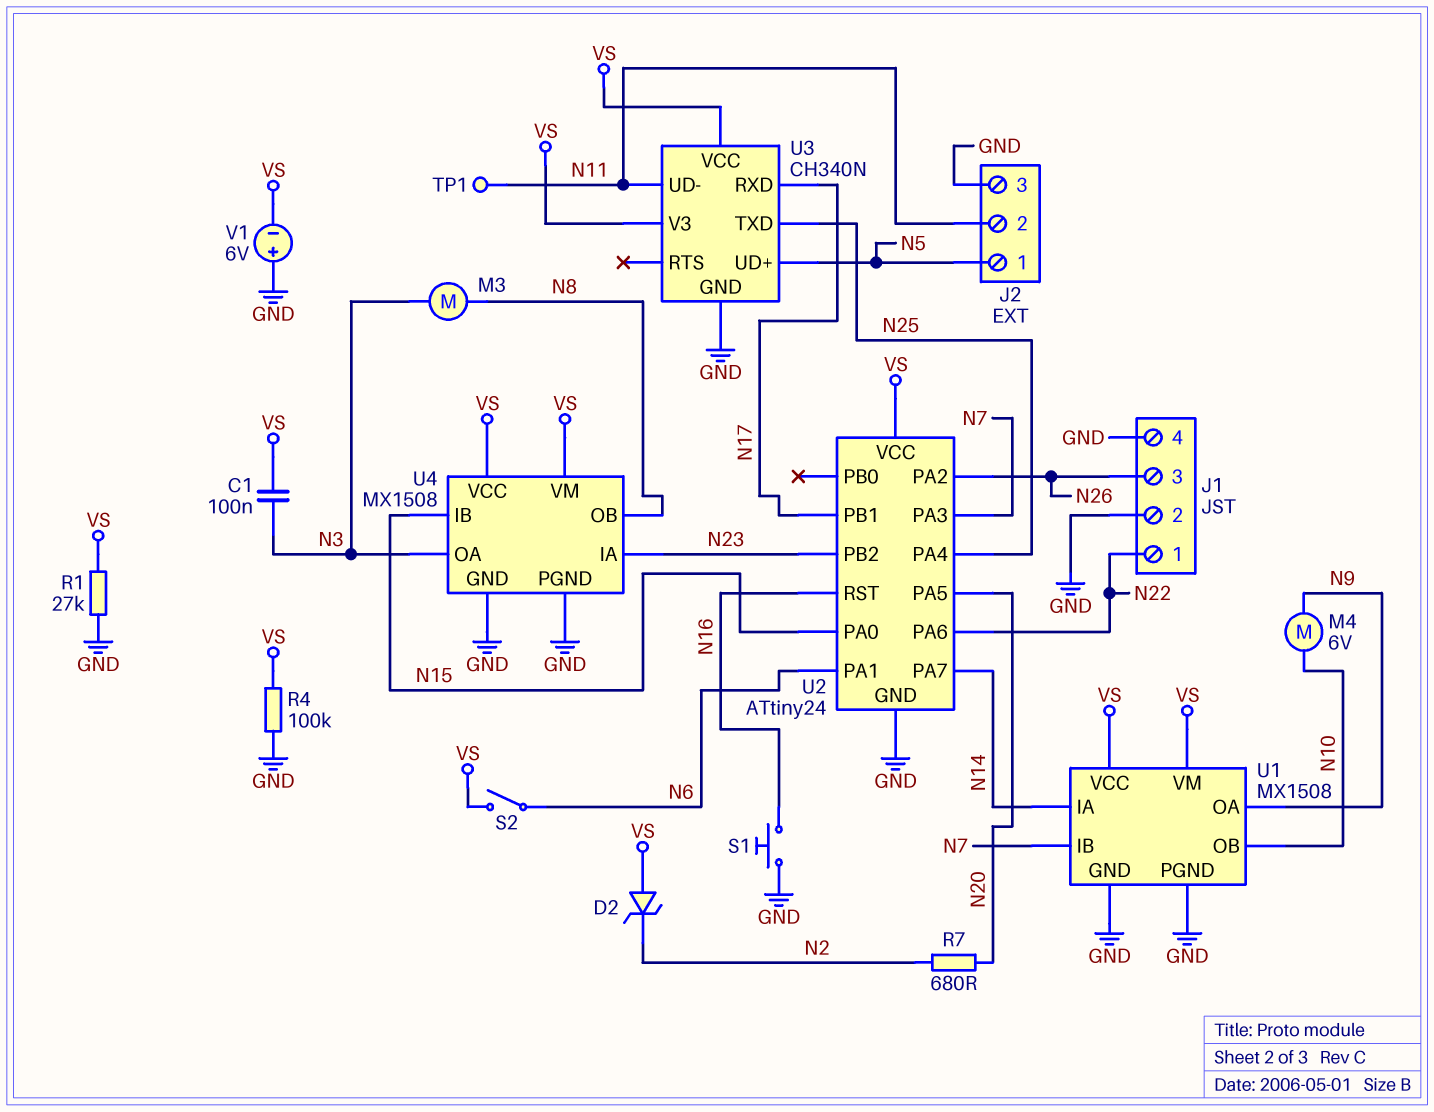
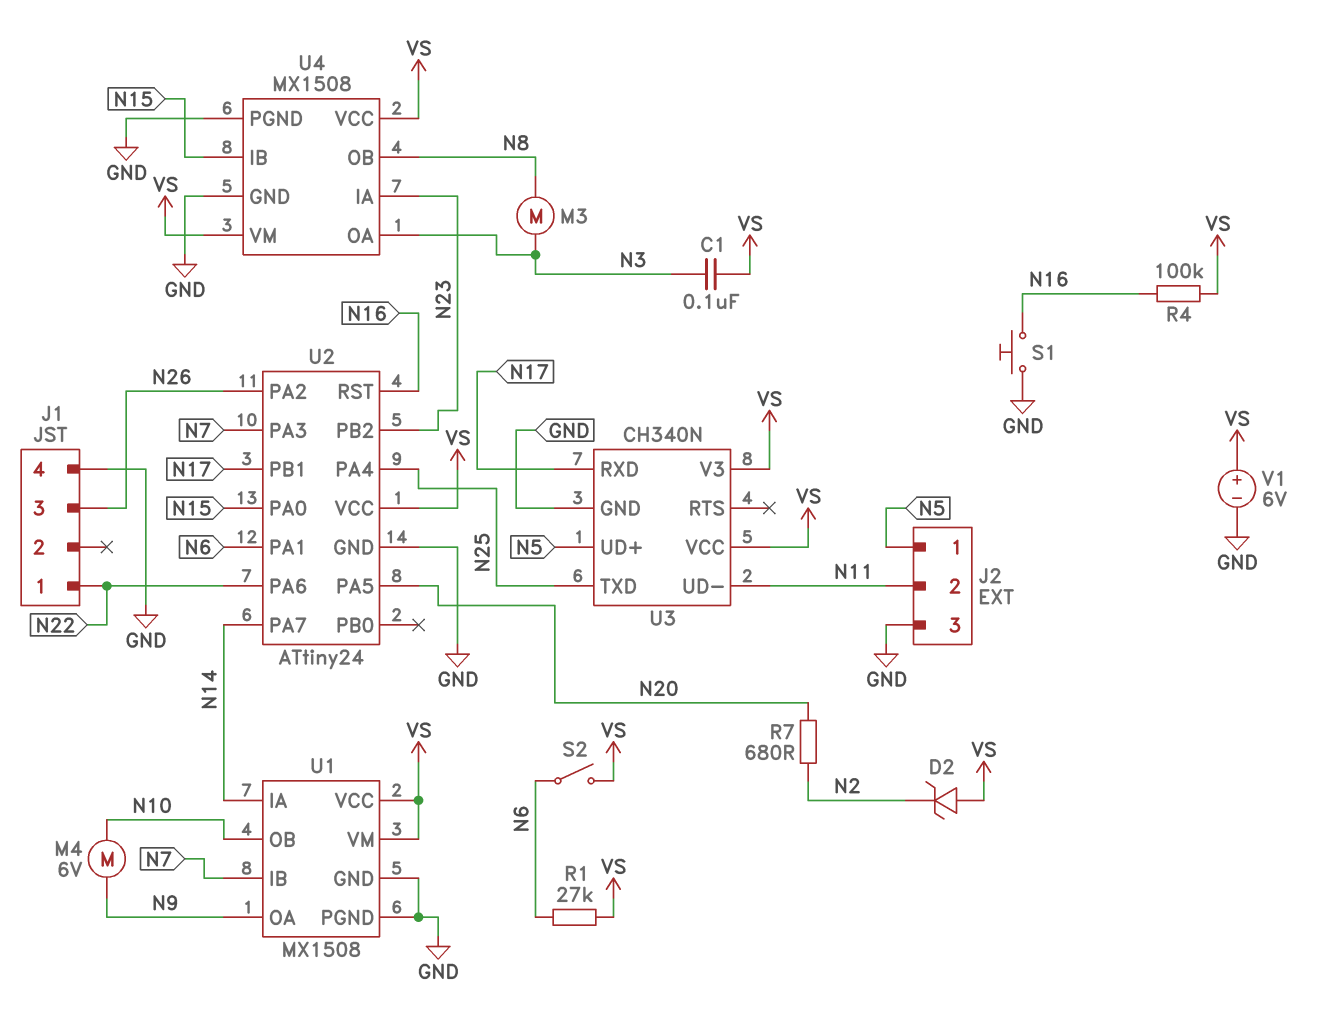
J1 pin 2: GND -> none
R1: 27k (GND, VS) -> 27k (N6, VS)
R4: 100k (GND, VS) -> 100k (N16, VS)
TP1: test point (N11) -> none
V1: 6V (plus GND, minus VS) -> 6V (plus VS, minus GND)

